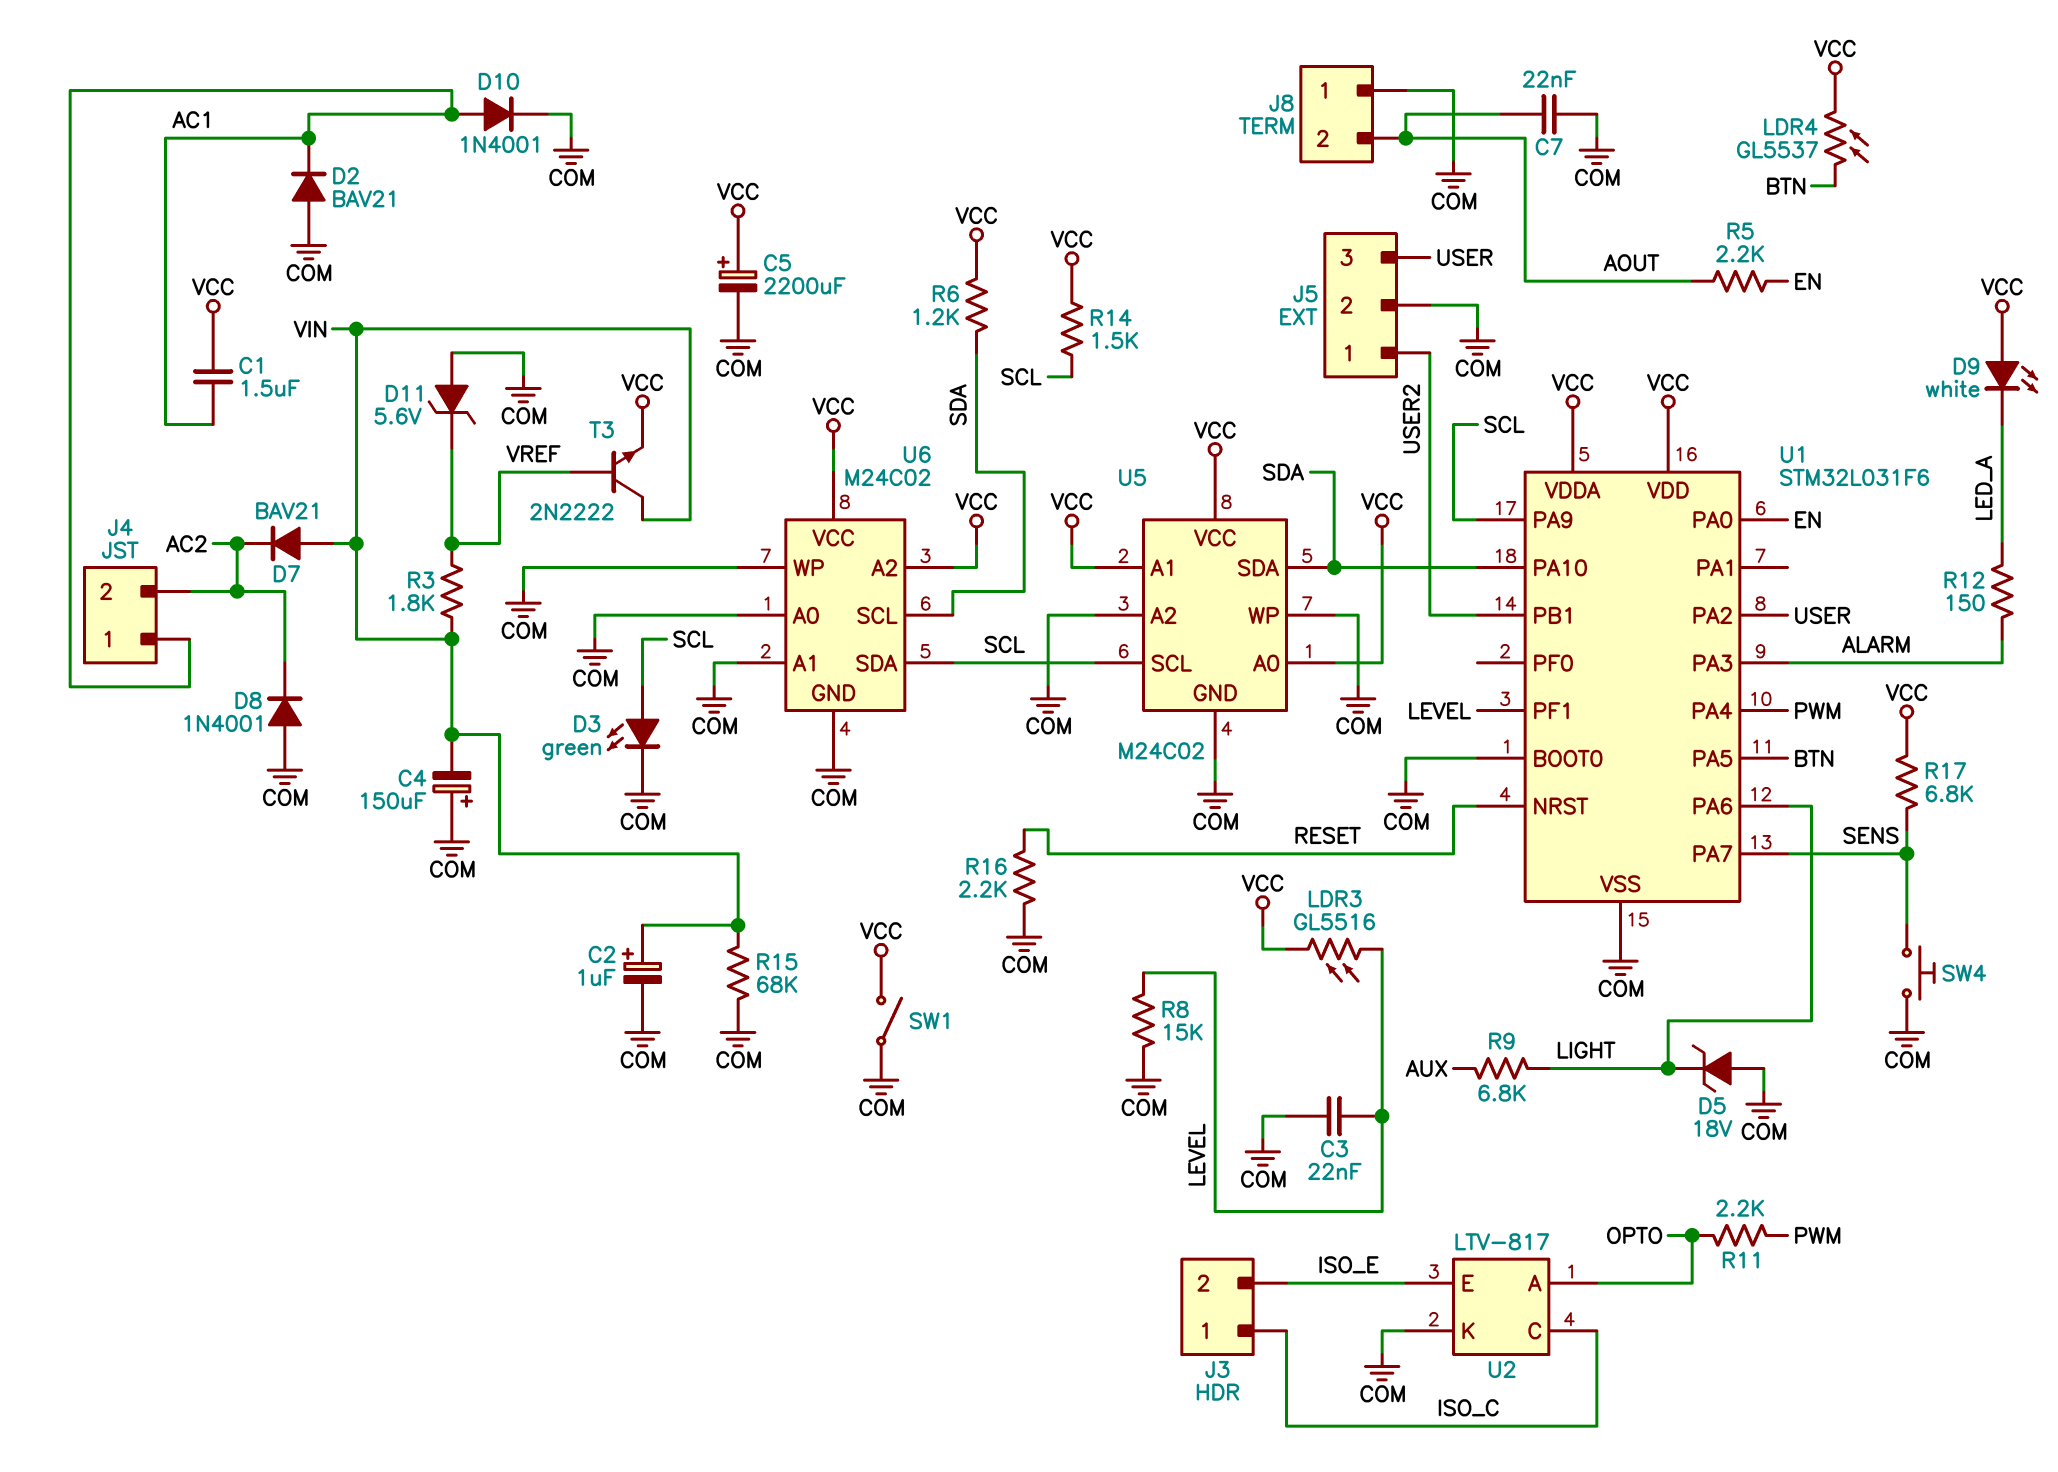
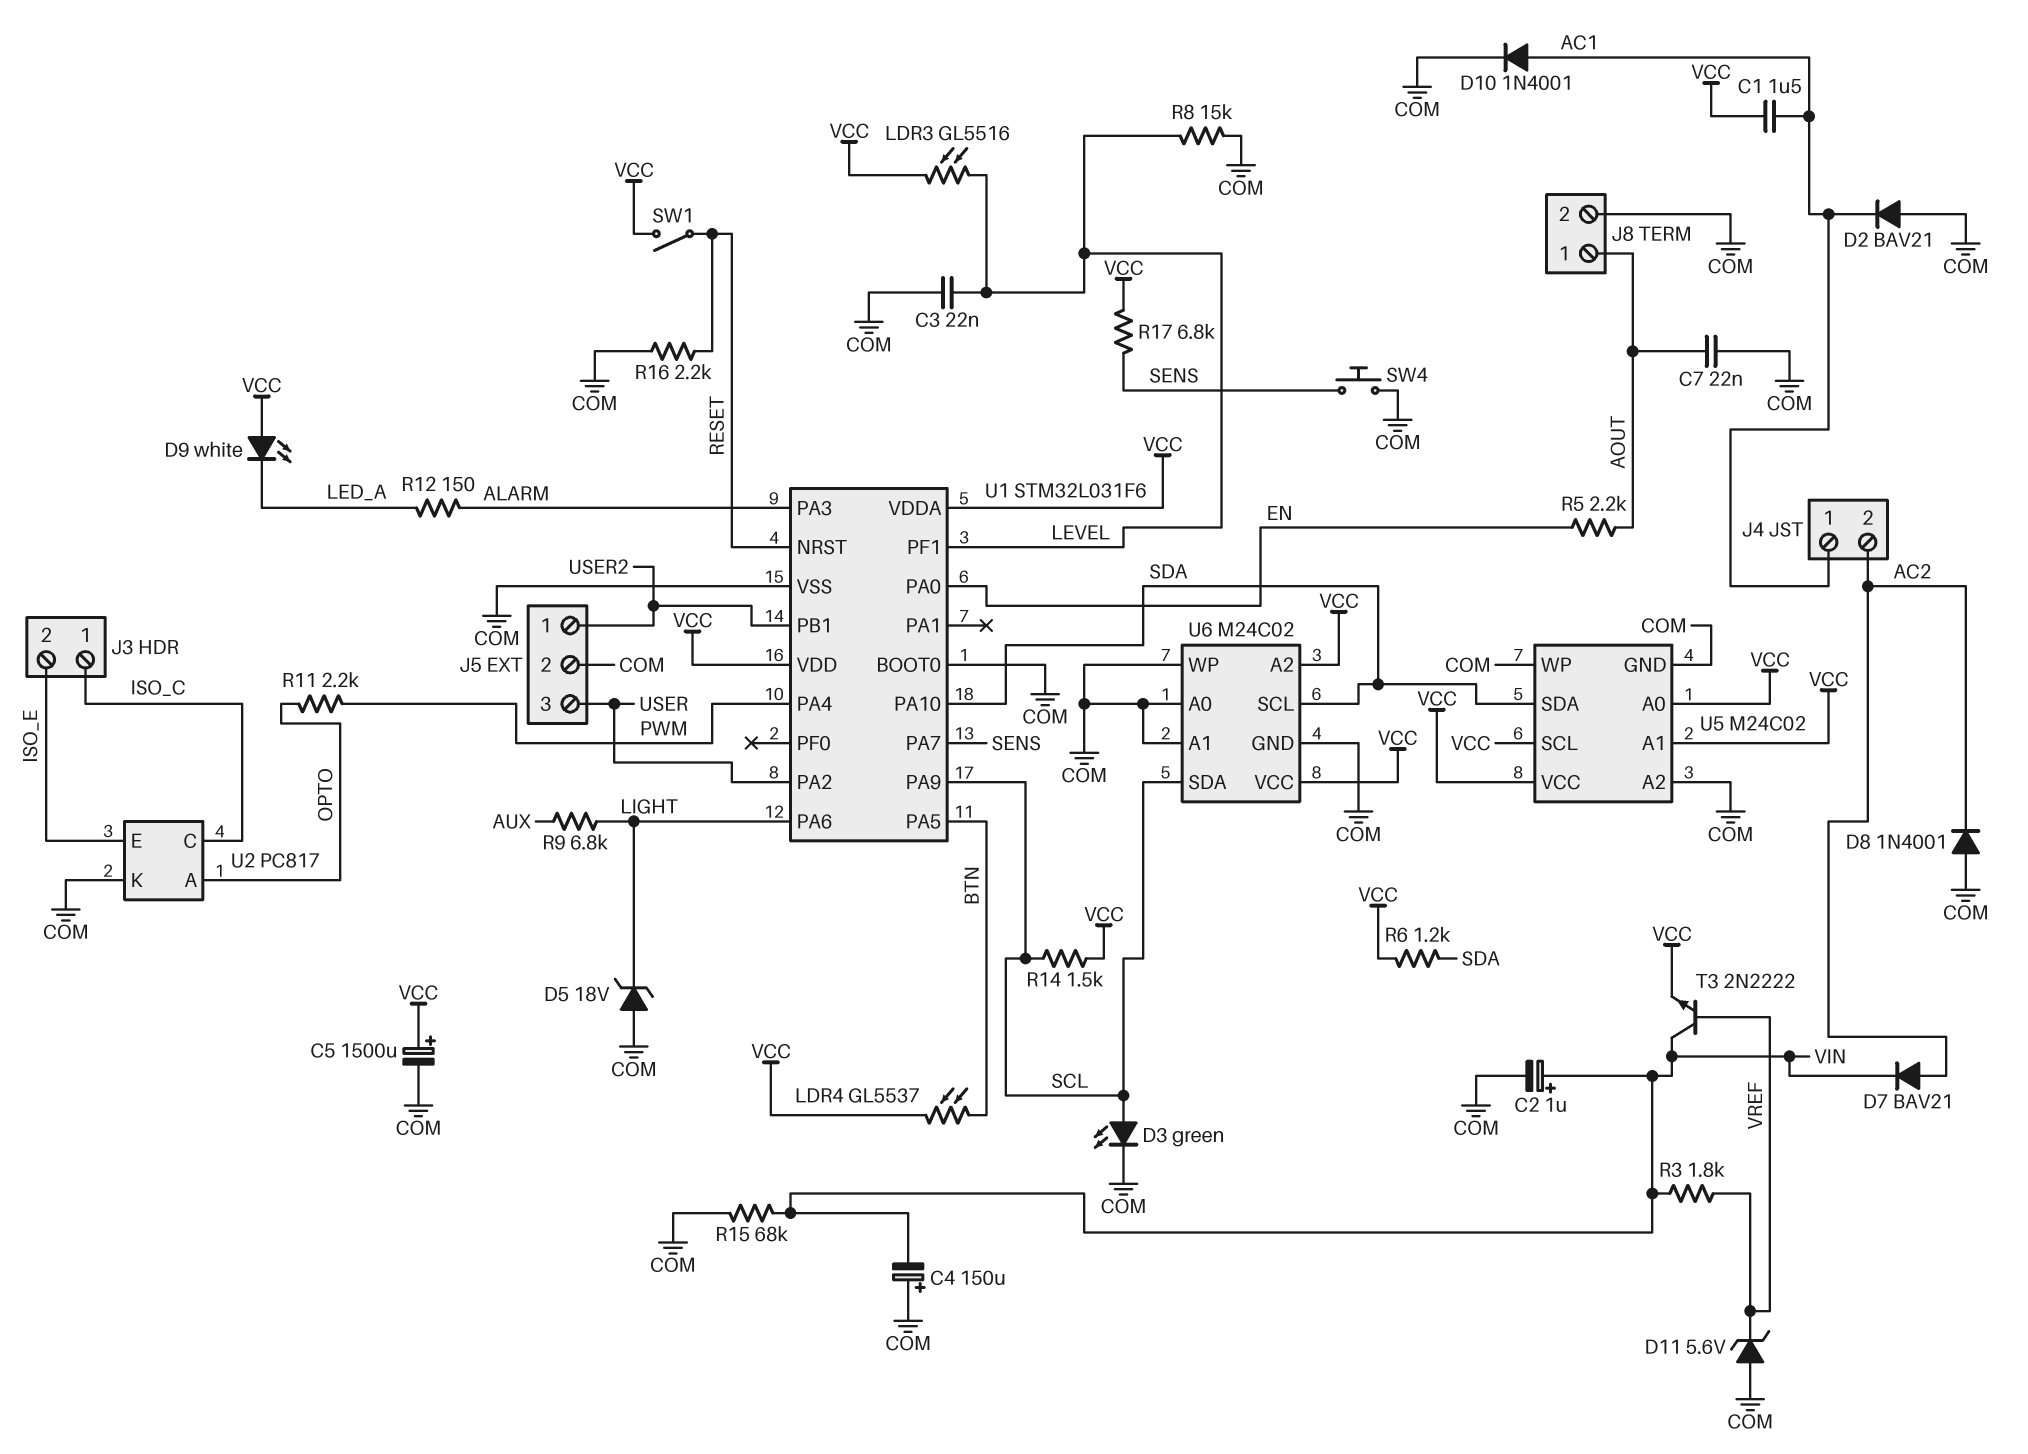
C5: 2200uF (plus VCC, minus COM) -> 1500uF (plus VCC, minus COM)
D7: diode BAV21 (A VIN, K AC2) -> diode BAV21 (A AC2, K VIN)
J8 pin 1: COM -> AOUT
J8 pin 2: AOUT -> COM
SW1: switch (COM, VCC) -> switch (RESET, VCC)
U2: LTV-817 -> PC817
U5 pin SCL: SCL -> VCC

